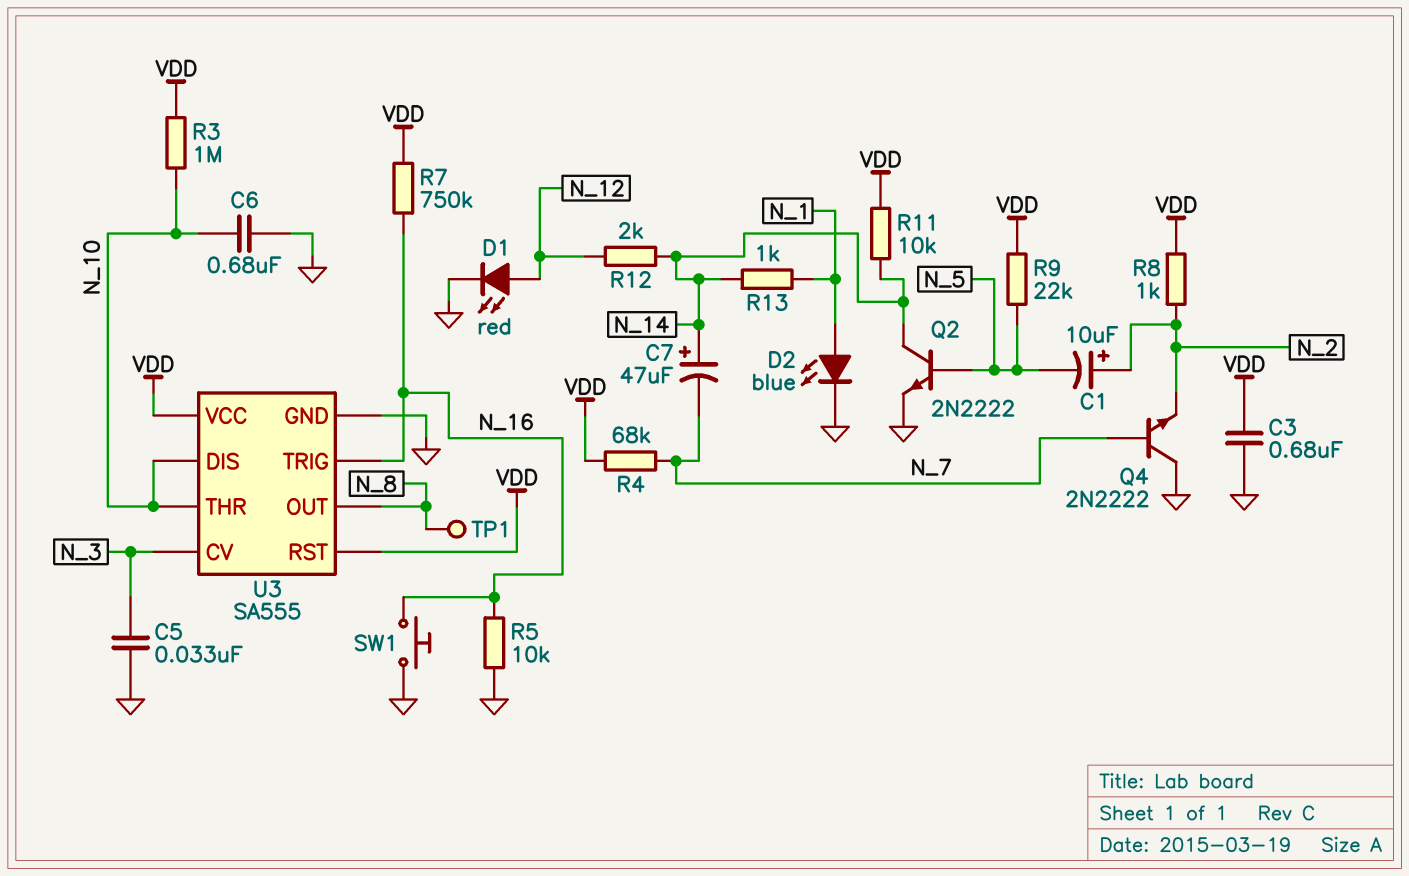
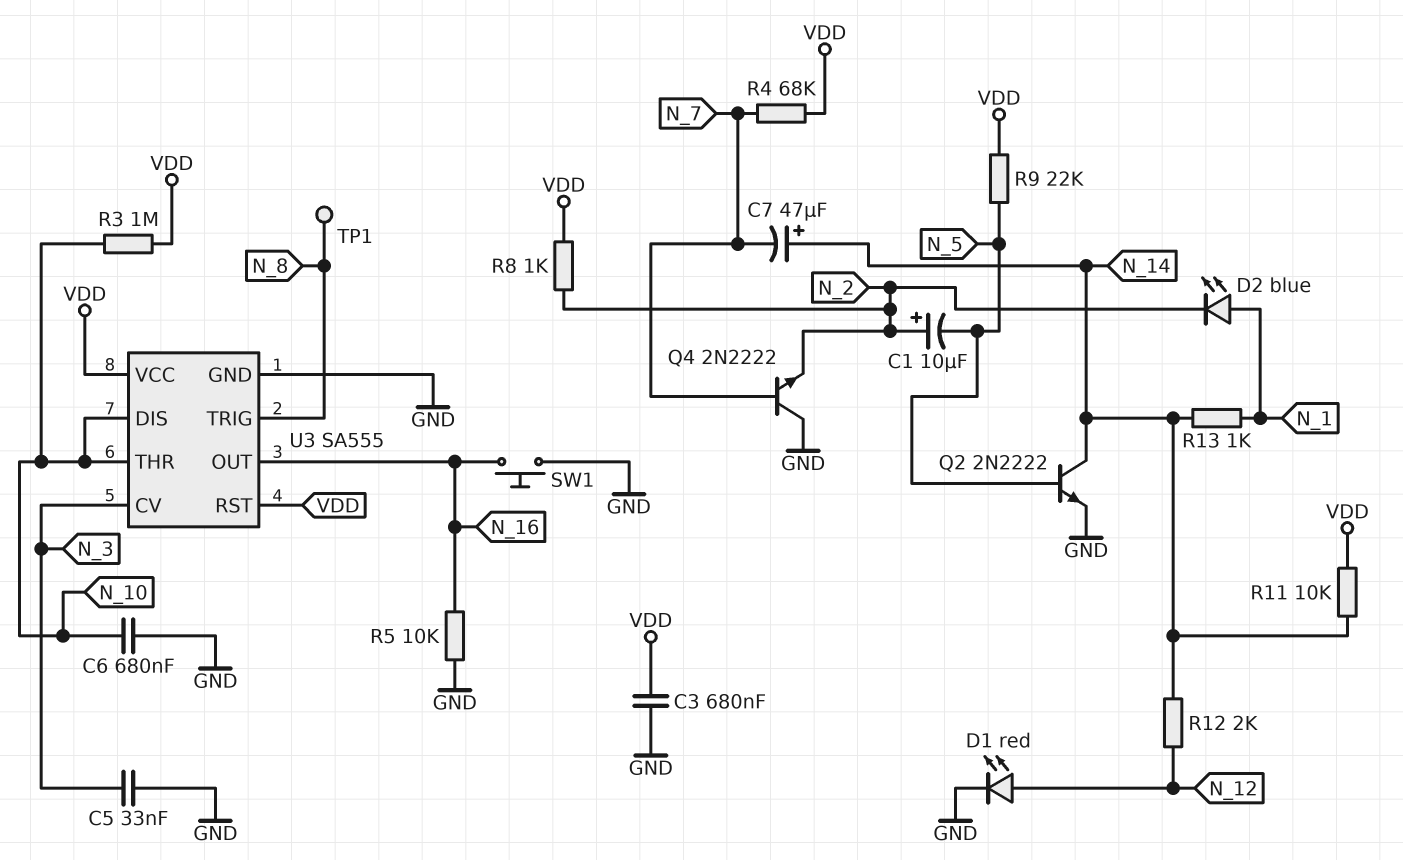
D2: LED blue (A N_1, K GND) -> LED blue (A N_1, K N_2)
R7: 750k (N_16, VDD) -> none
U3 pin OUT: N_8 -> N_16
U3 pin TRIG: N_16 -> N_8

